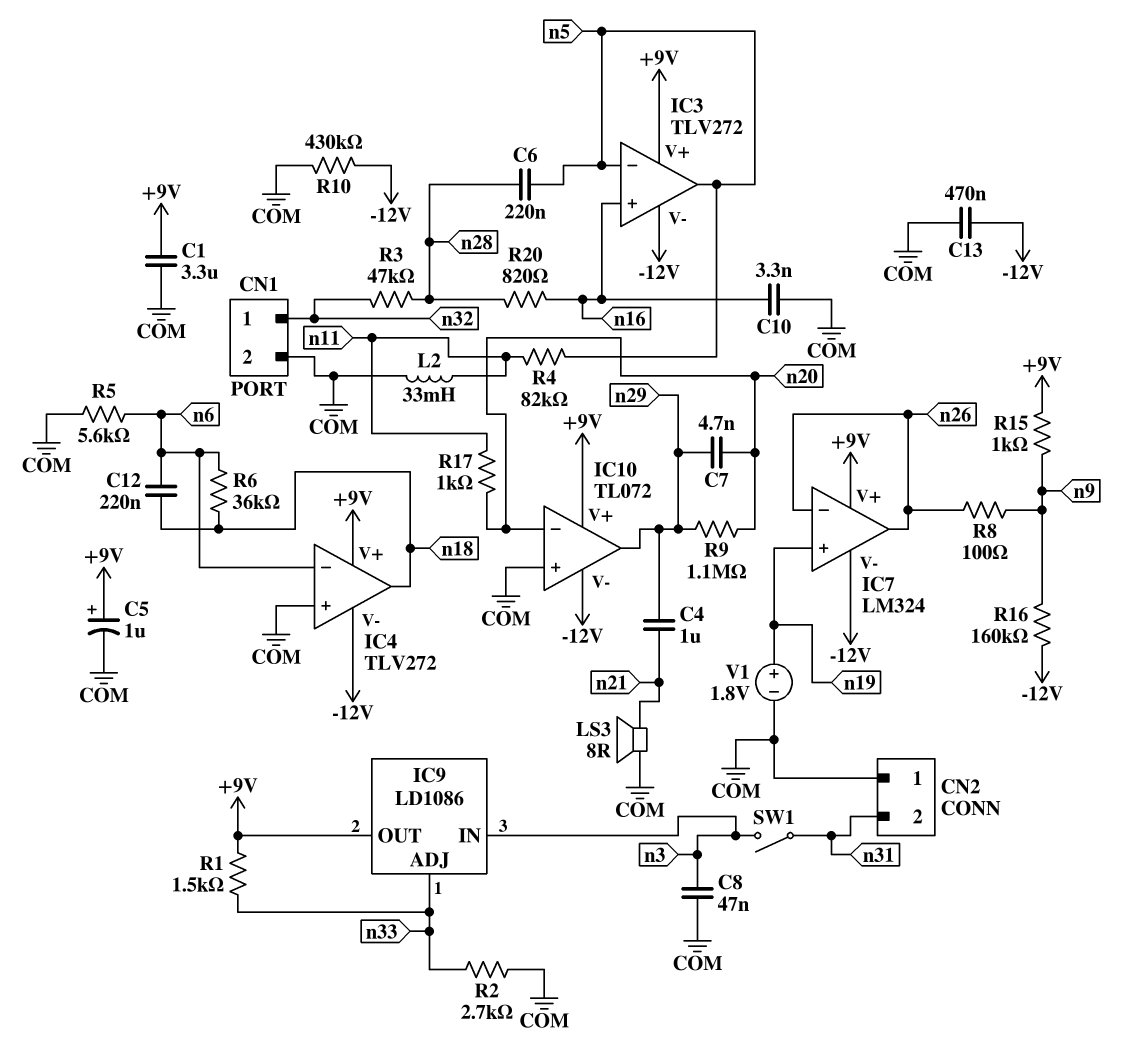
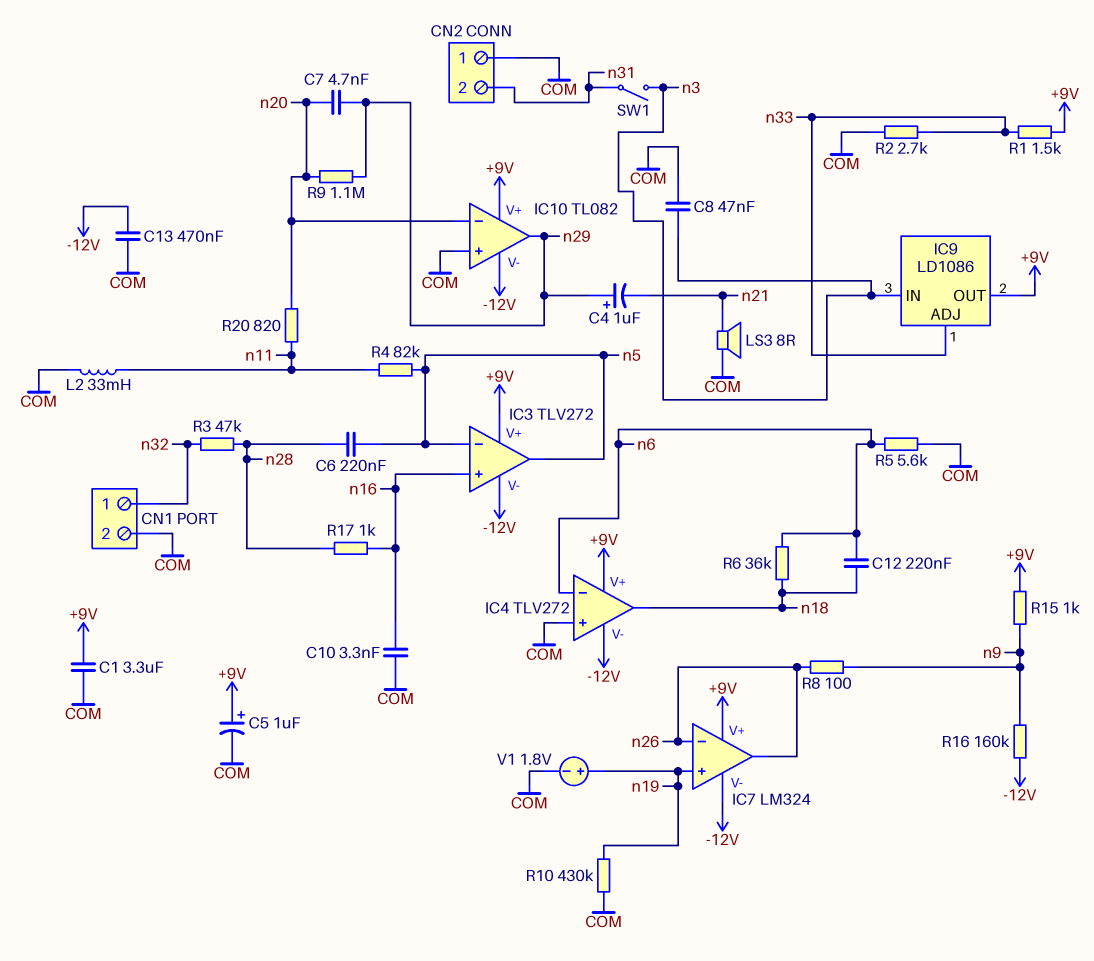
C4: 1uF (n21, n29) -> 1uF (plus n29, minus n21)
IC10: TL072 -> TL082
R10: 430k (-12V, COM) -> 430k (COM, n19)
R17: 1k (n11, n20) -> 1k (n16, n28)
R20: 820 (n16, n28) -> 820 (n11, n20)

